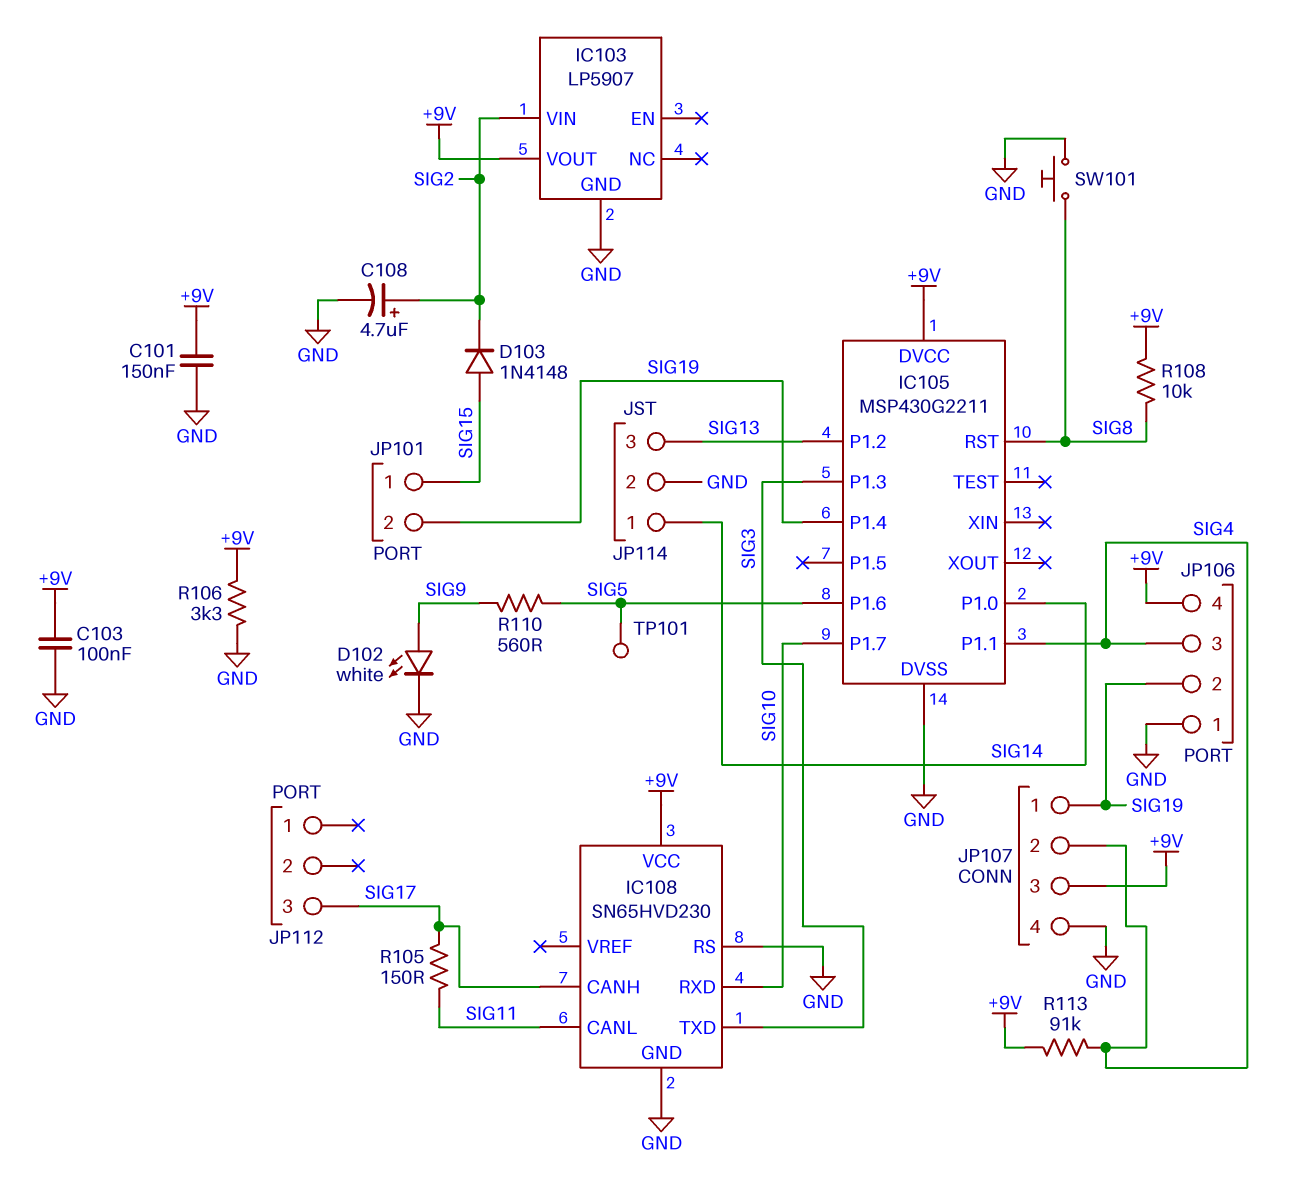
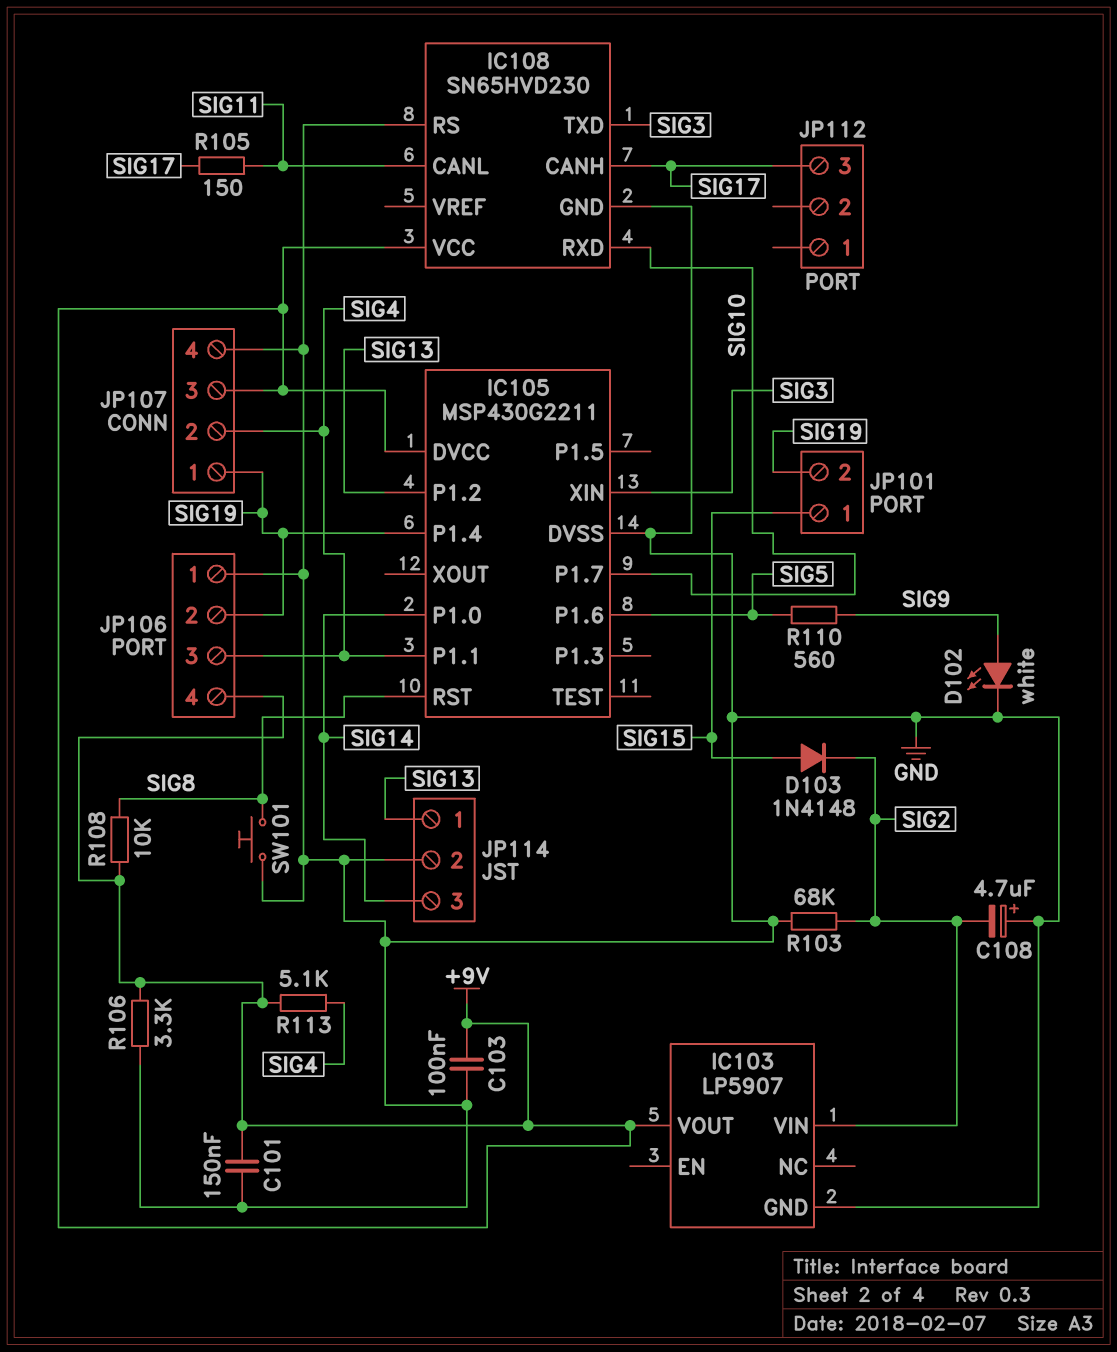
C108: 4.7uF (plus SIG2, minus GND) -> 4.7uF (plus GND, minus SIG2)
IC105 pin P1.3: SIG3 -> none
IC105 pin XIN: none -> SIG3
JP114 pin 1: SIG14 -> SIG13
JP114 pin 3: SIG13 -> SIG14
R103: none -> 68k (GND, SIG2)
R113: 91k (+9V, SIG4) -> 5.1k (+9V, SIG4)
TP101: test point (SIG5) -> none

